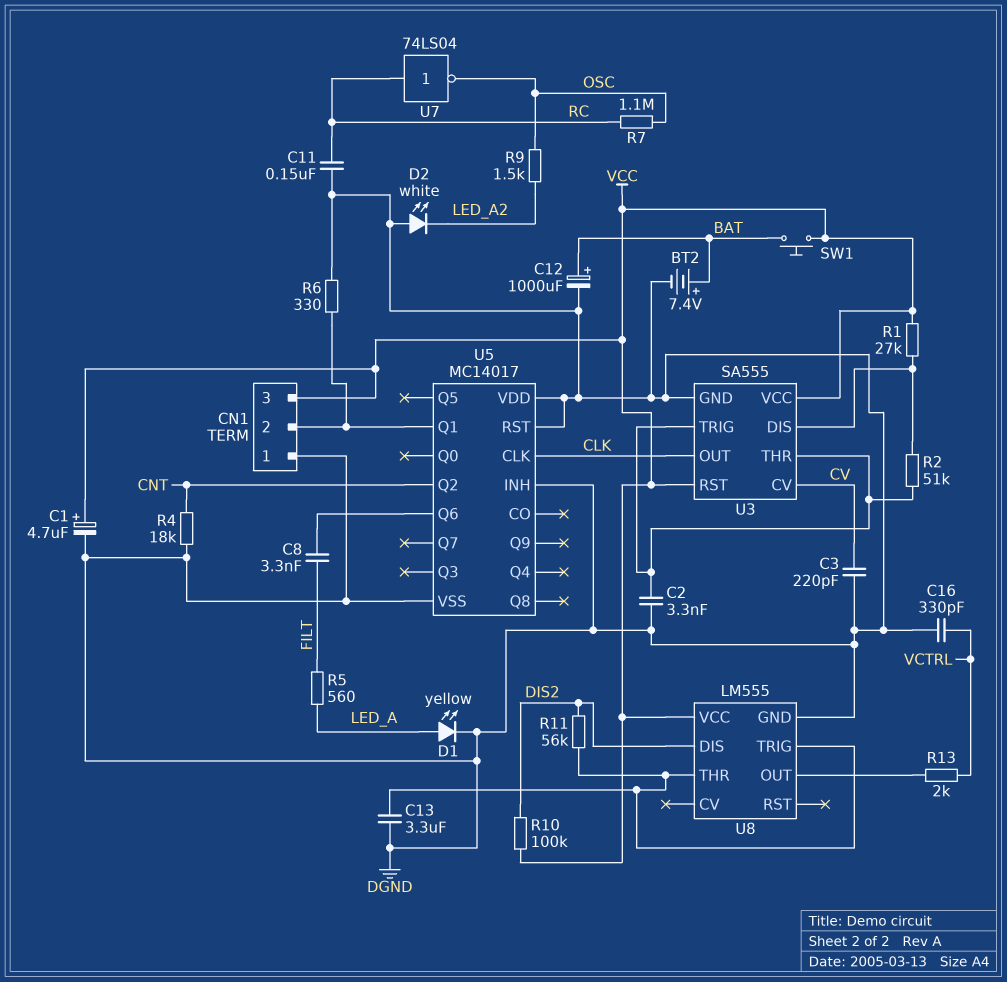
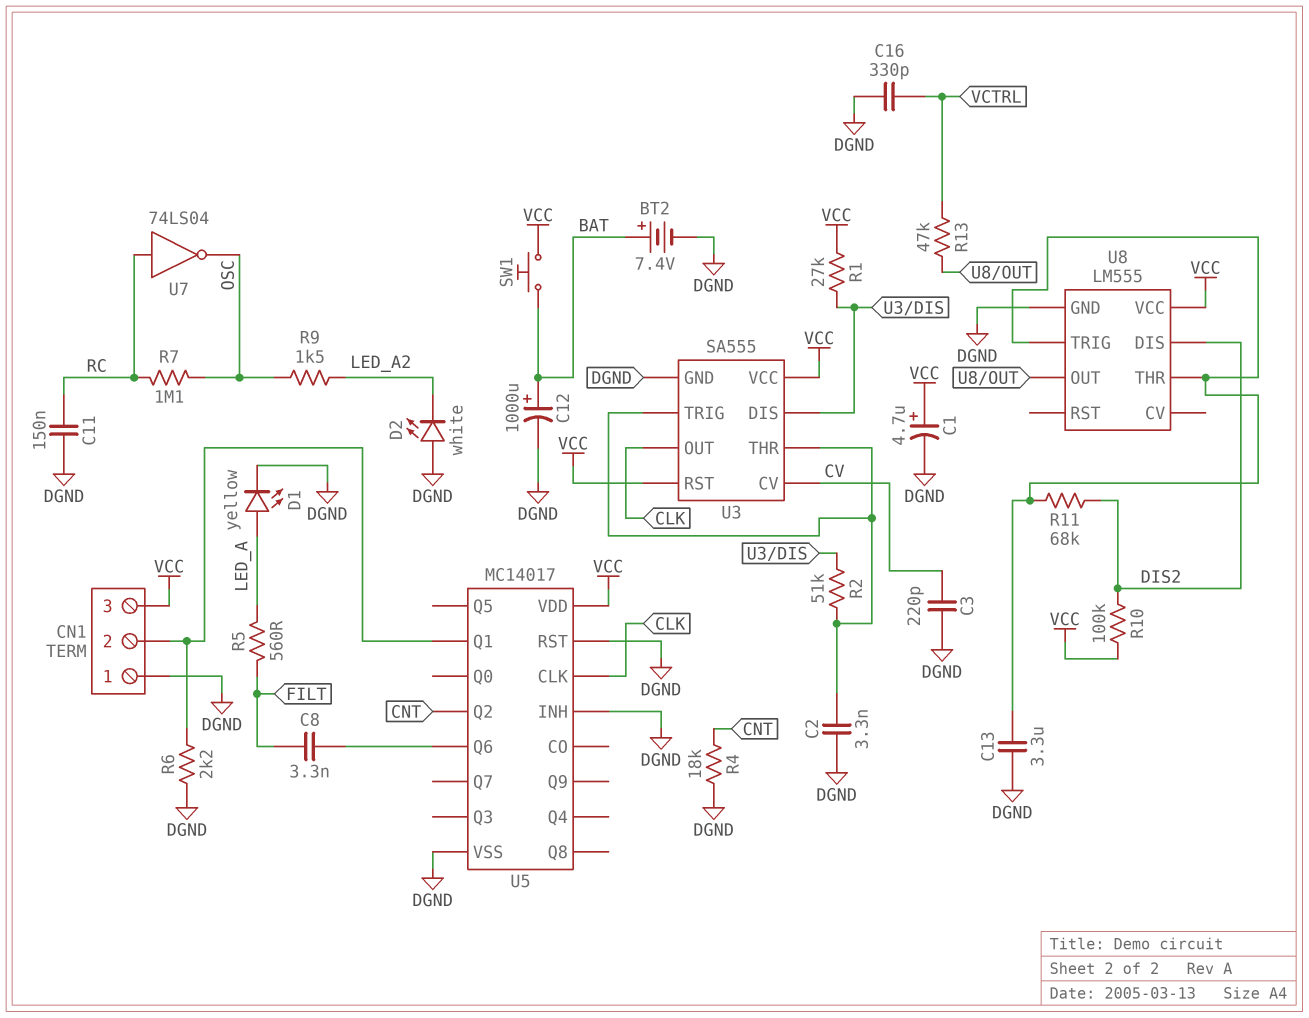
R6: 330 (CN1/2, DGND) -> 2.2k (CN1/2, DGND)
R11: 56k (DIS2, U8/THR) -> 68k (DIS2, U8/THR)
R13: 2k (U8/OUT, VCTRL) -> 47k (U8/OUT, VCTRL)
U5 pin VDD: DGND -> VCC

